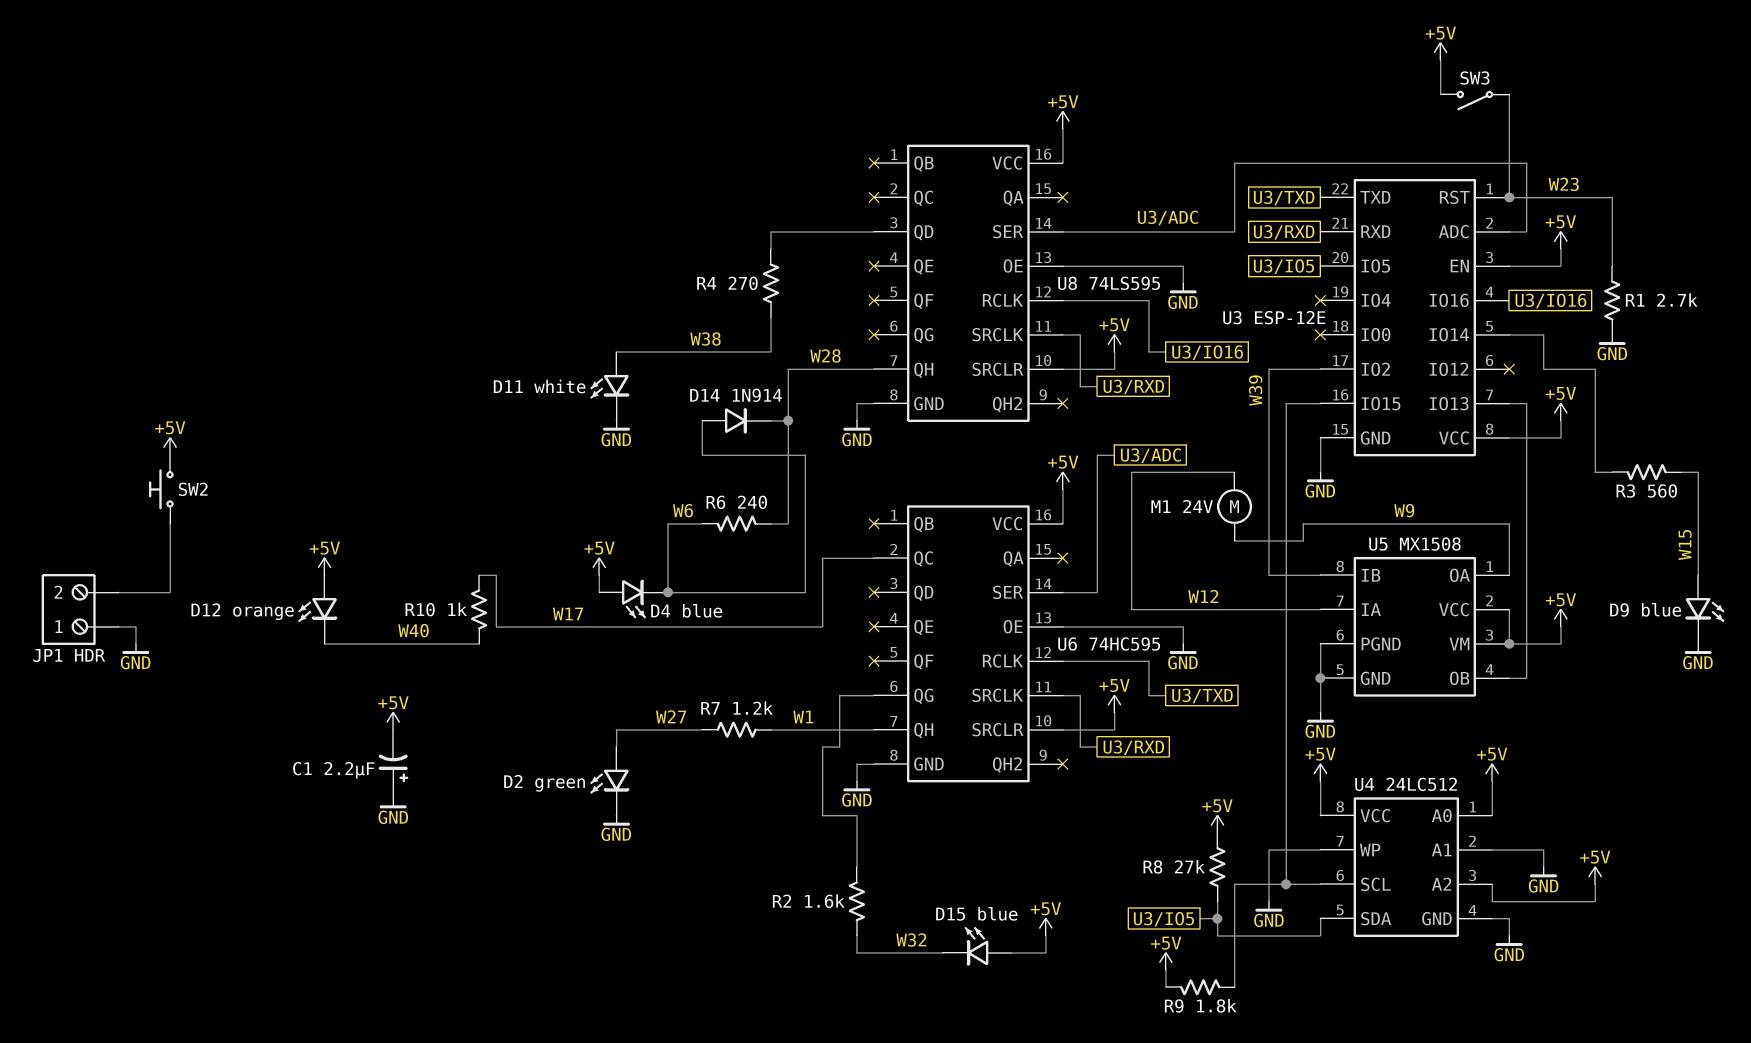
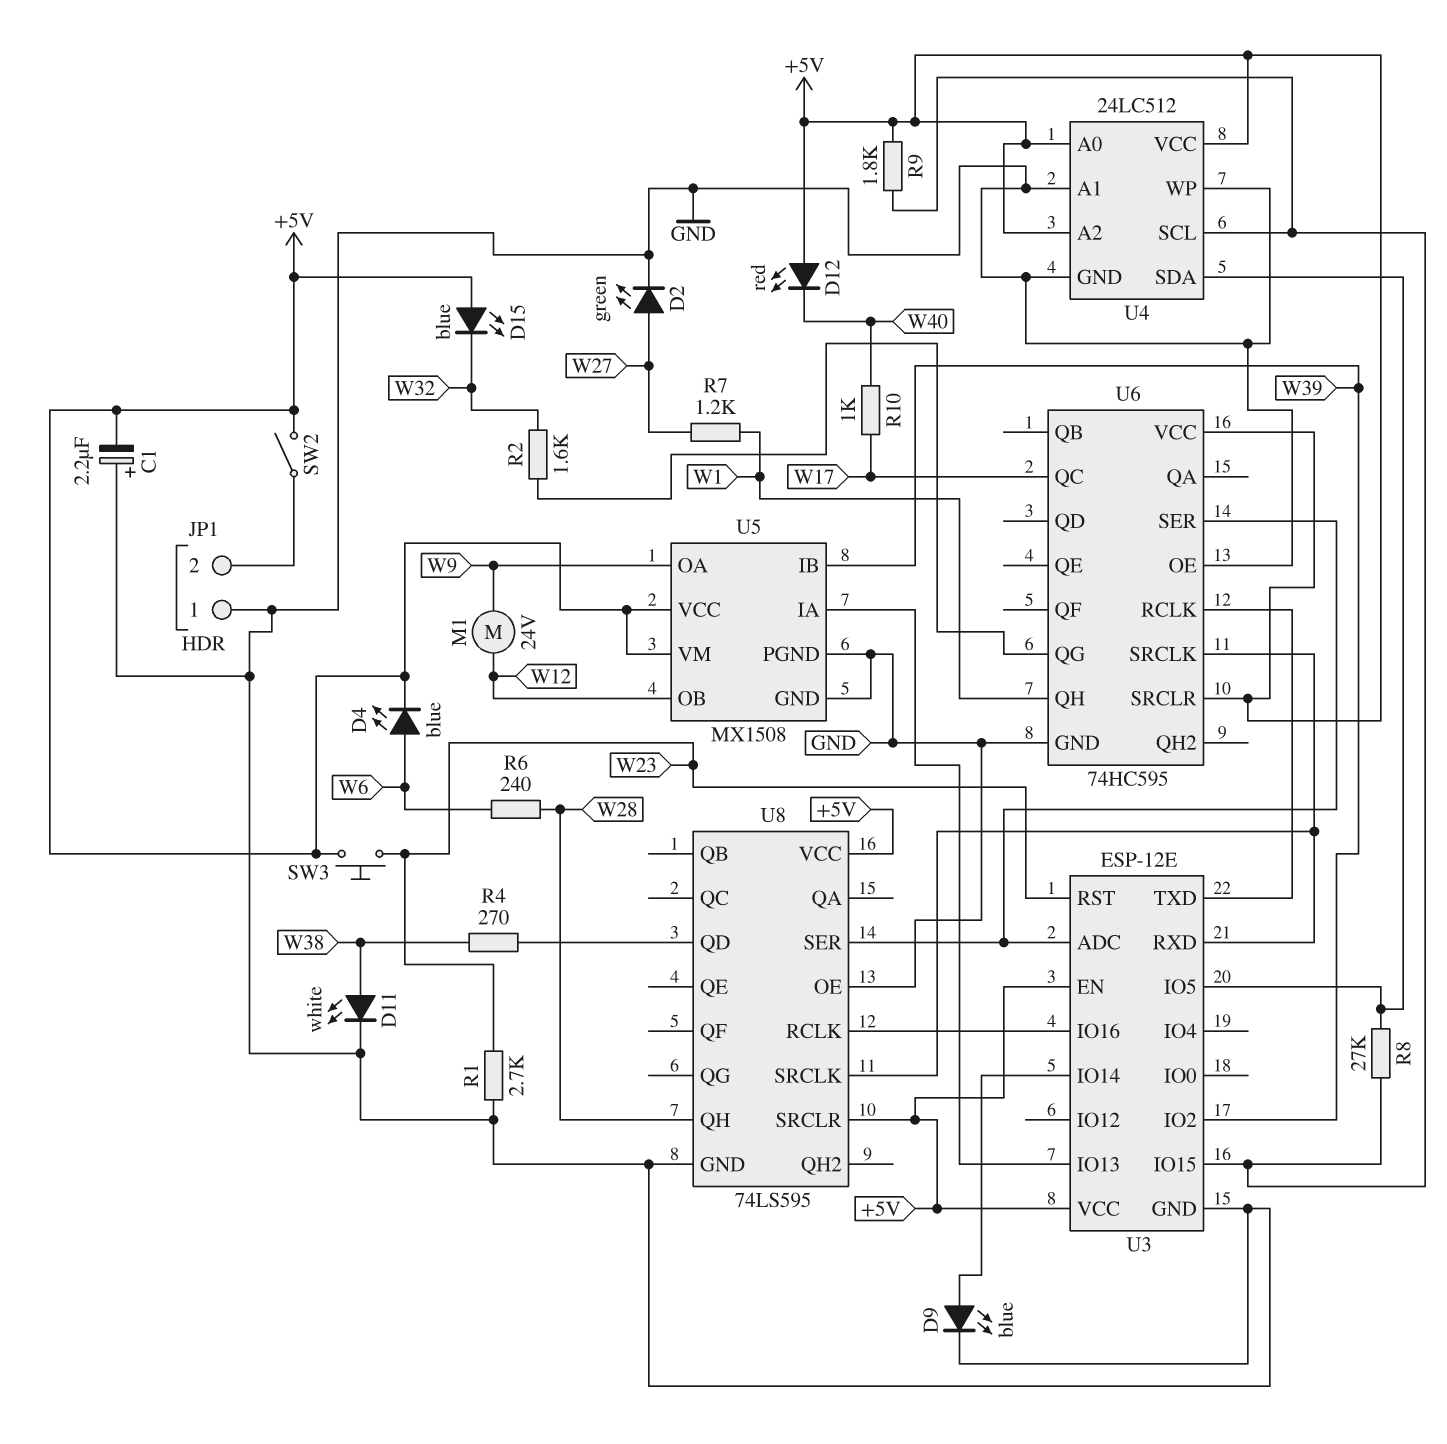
D4: LED blue (A +5V, K W6) -> LED blue (A W6, K +5V)
D9: LED blue (A W15, K GND) -> LED blue (A U3/IO14, K GND)
D12: LED orange (A +5V, K W40) -> LED red (A +5V, K W40)
D14: diode 1N914 (A W6, K W28) -> none
R3: 560 (U3/IO14, W15) -> none
R8: 27k (+5V, U3/IO5) -> 27k (U3/IO5, U3/IO15)
SW2: button (+5V, JP1/2) -> switch (+5V, JP1/2)
SW3: switch (+5V, W23) -> button (+5V, W23)
U5 pin IA: W12 -> U3/IO13
U5 pin OB: U3/IO13 -> W12

